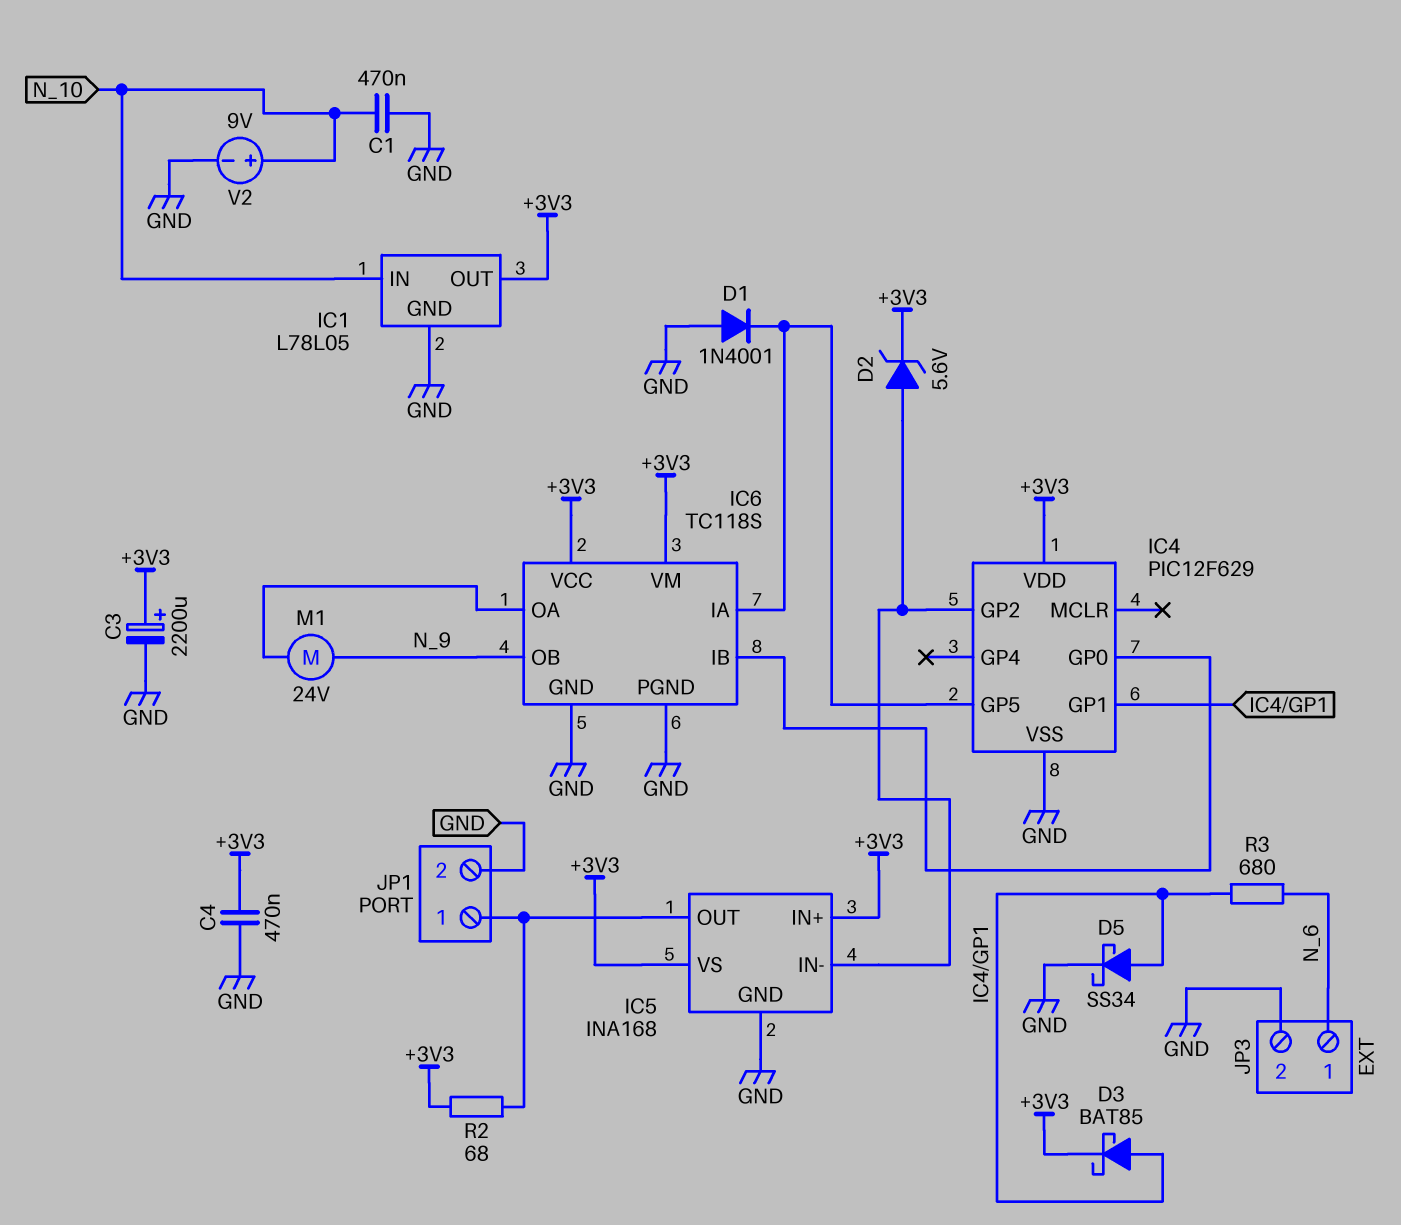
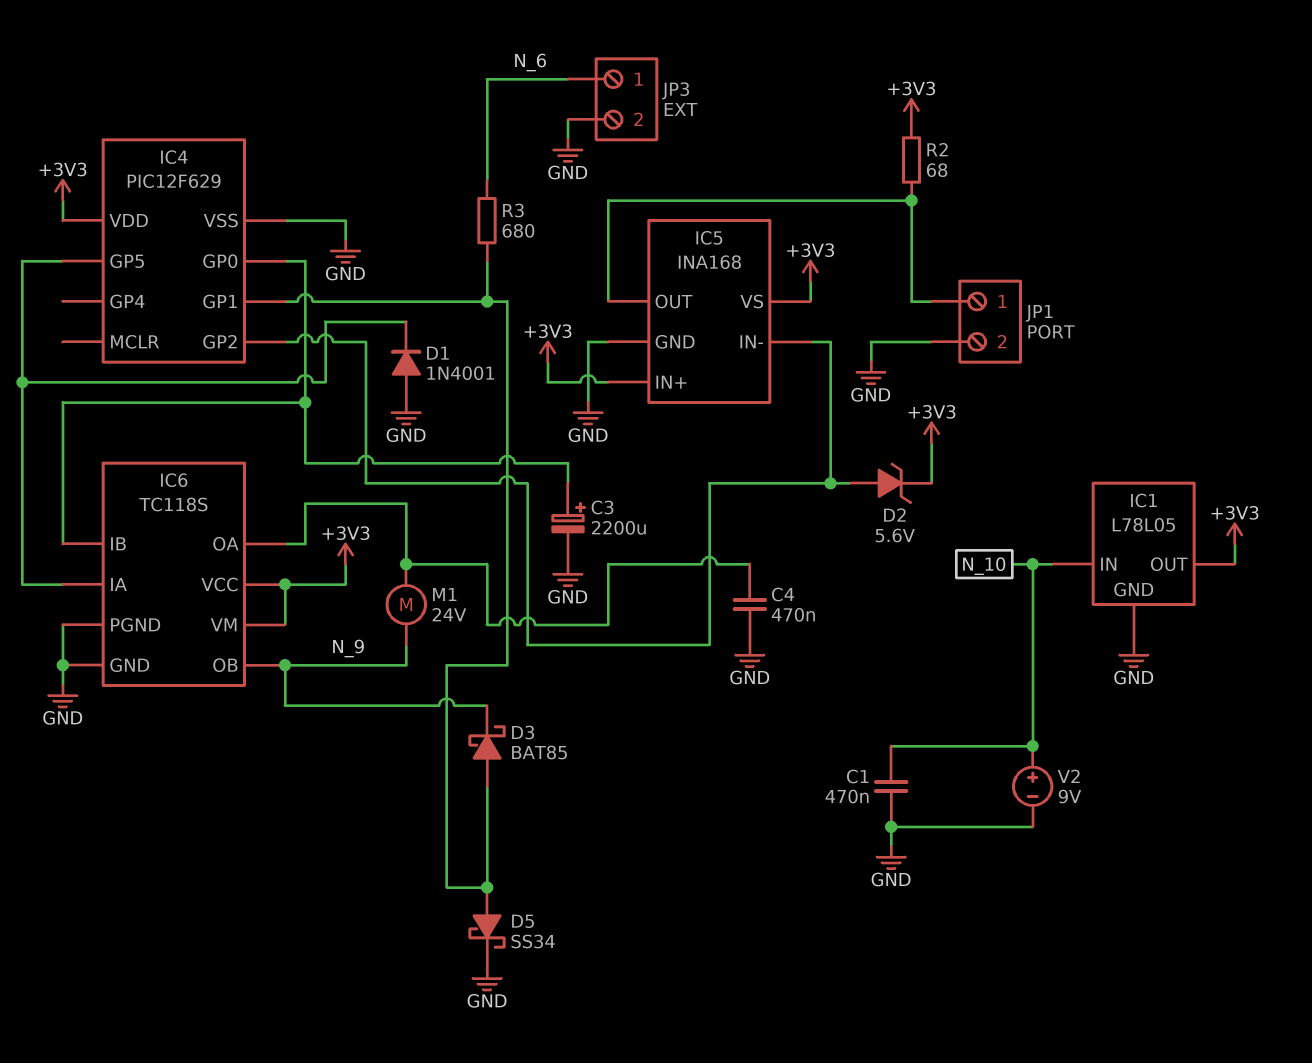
C3: 2200uF (plus +3V3, minus GND) -> 2200uF (plus IC4/GP0, minus GND)
C4: 470nF (+3V3, GND) -> 470nF (GND, IC6/OA)
D3: schottky BAT85 (A IC4/GP1, K +3V3) -> schottky BAT85 (A IC4/GP1, K N_9)

